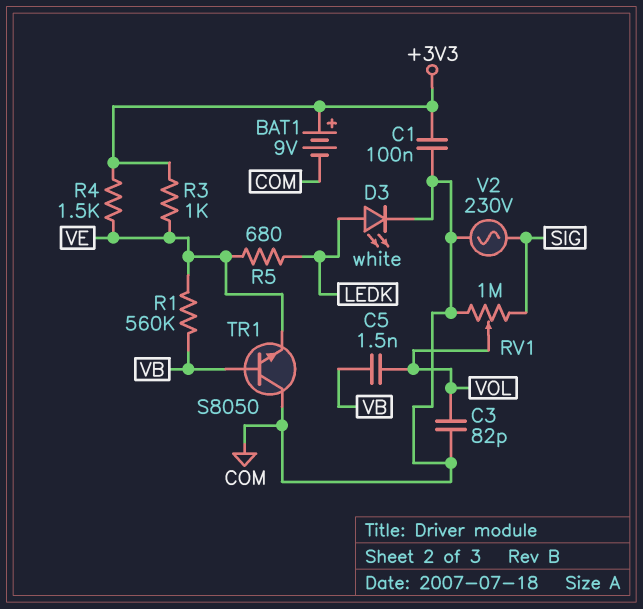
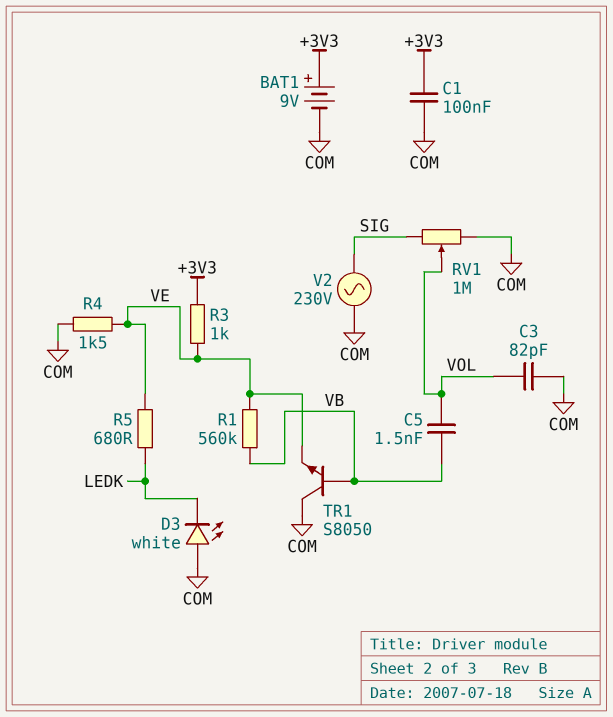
D3: LED white (A LEDK, K COM) -> LED white (A COM, K LEDK)
R4: 1.5k (+3V3, VE) -> 1.5k (COM, VE)

